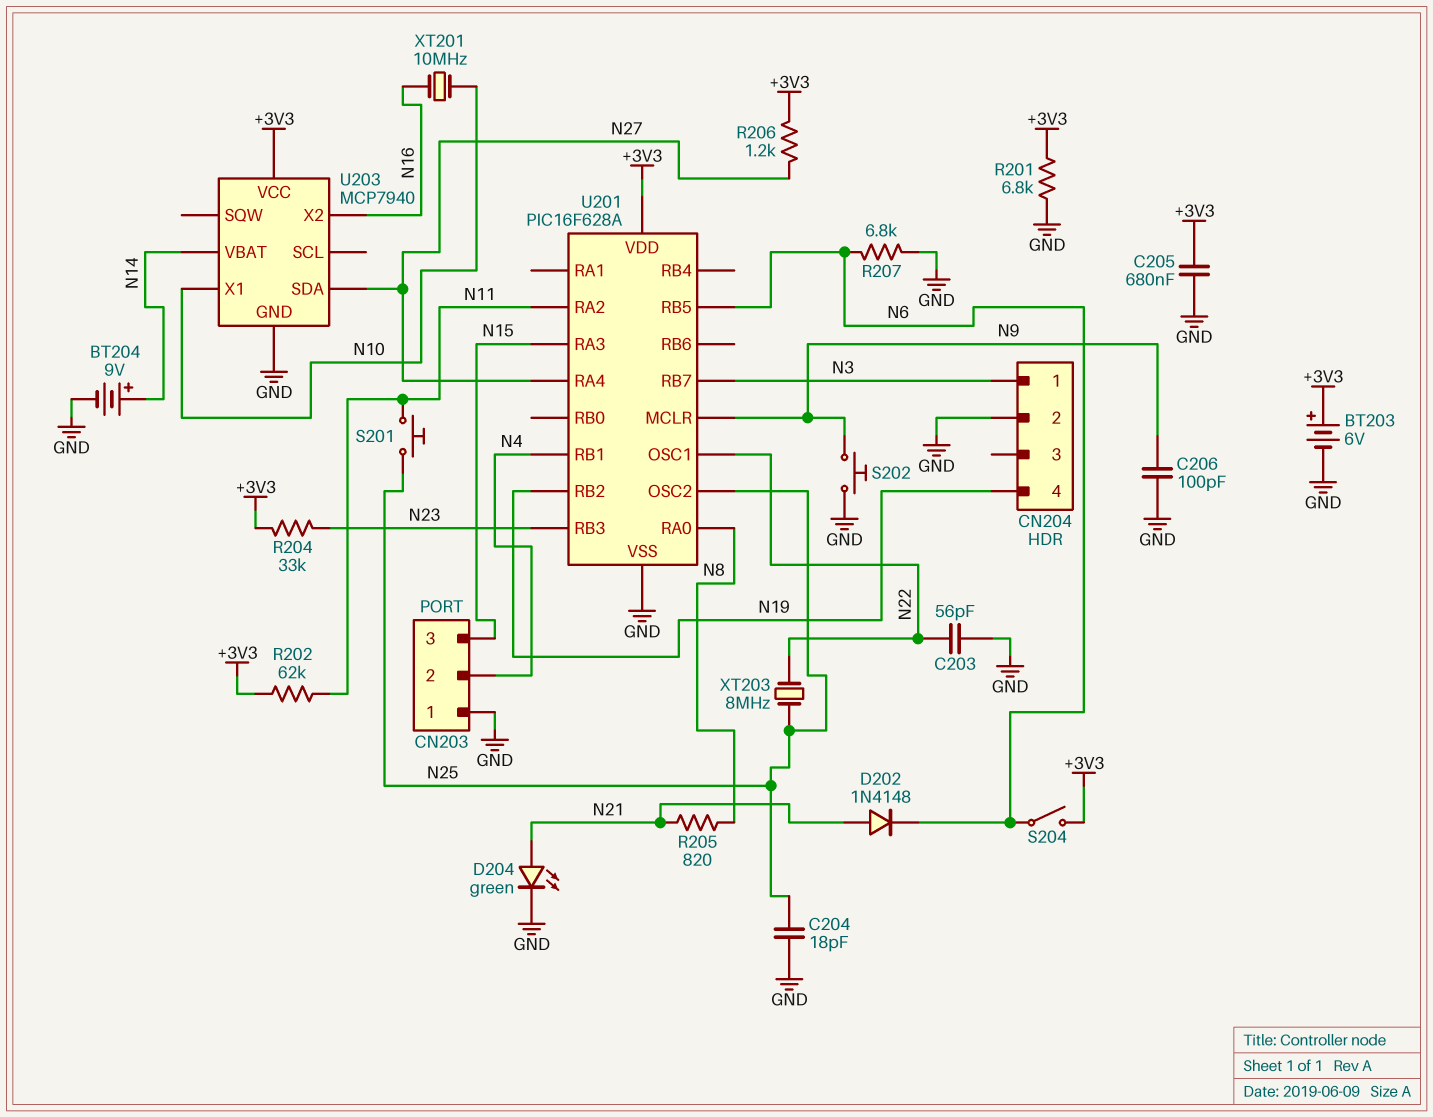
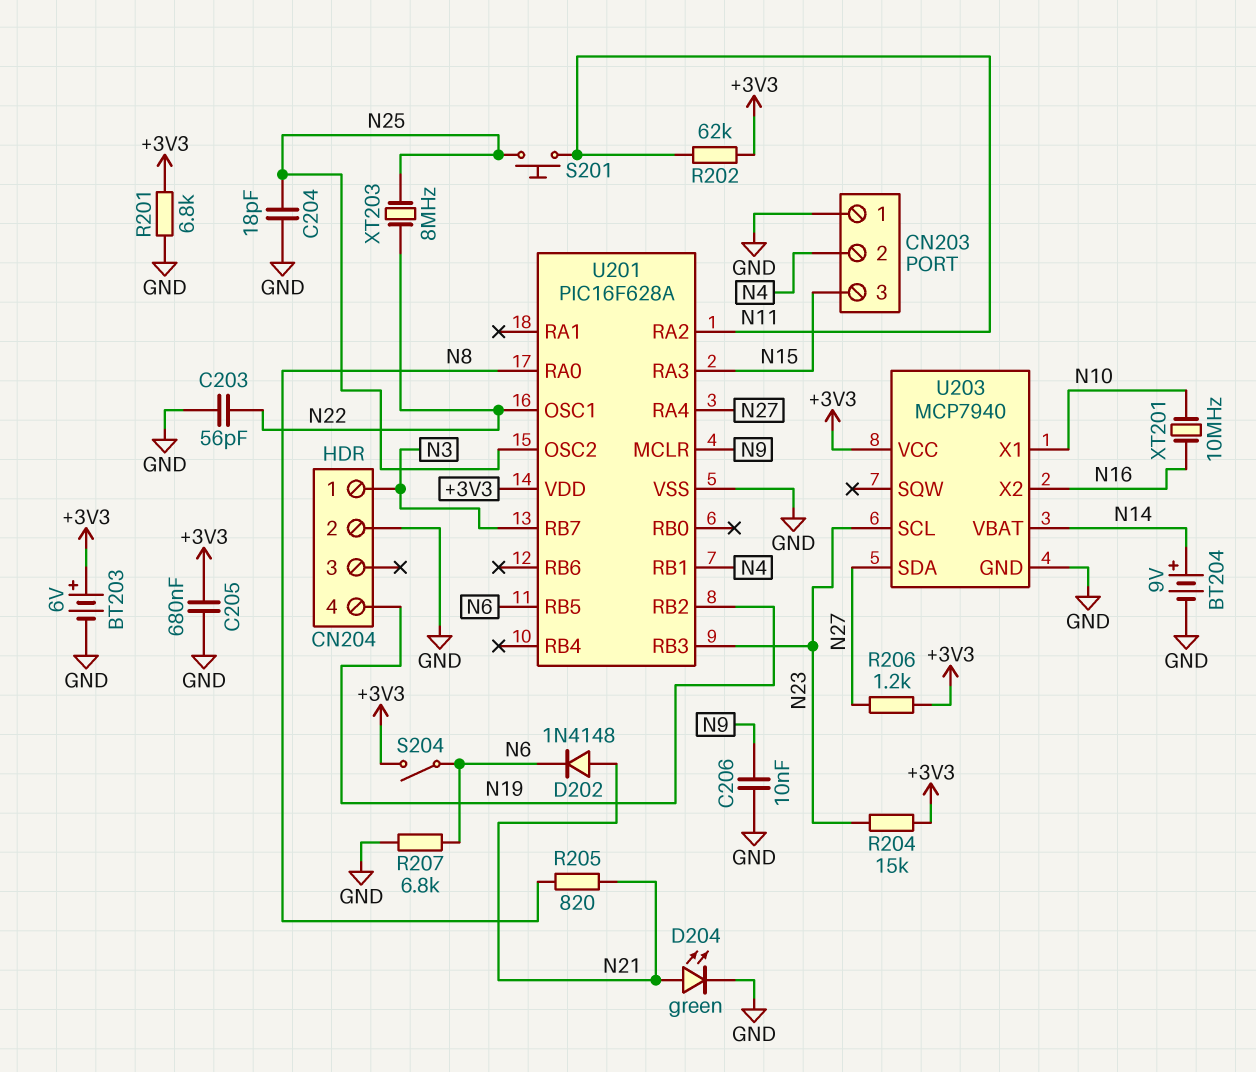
C206: 100pF (GND, N9) -> 10nF (GND, N9)
R204: 33k (+3V3, N23) -> 15k (+3V3, N23)
S202: button (GND, N9) -> none
U203 pin SCL: none -> N23

